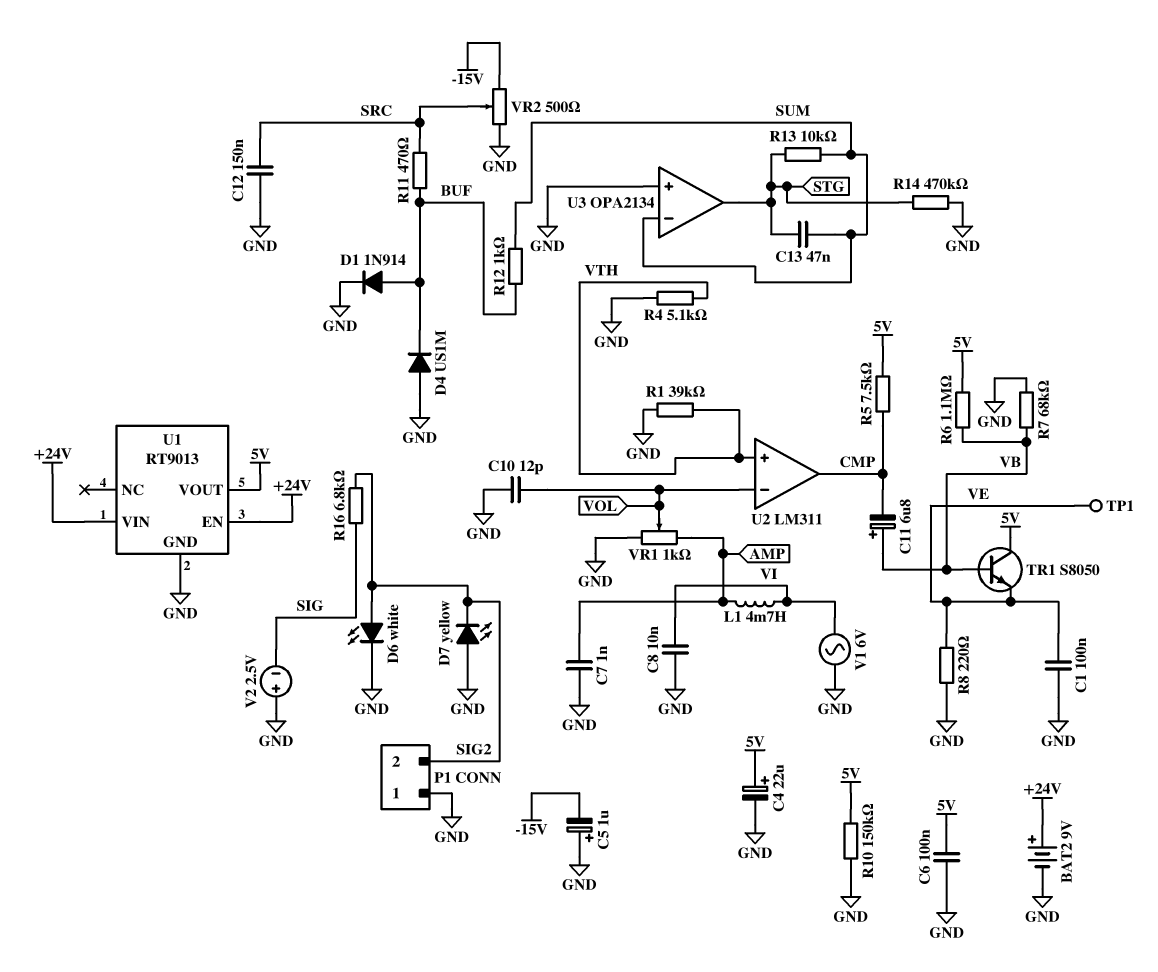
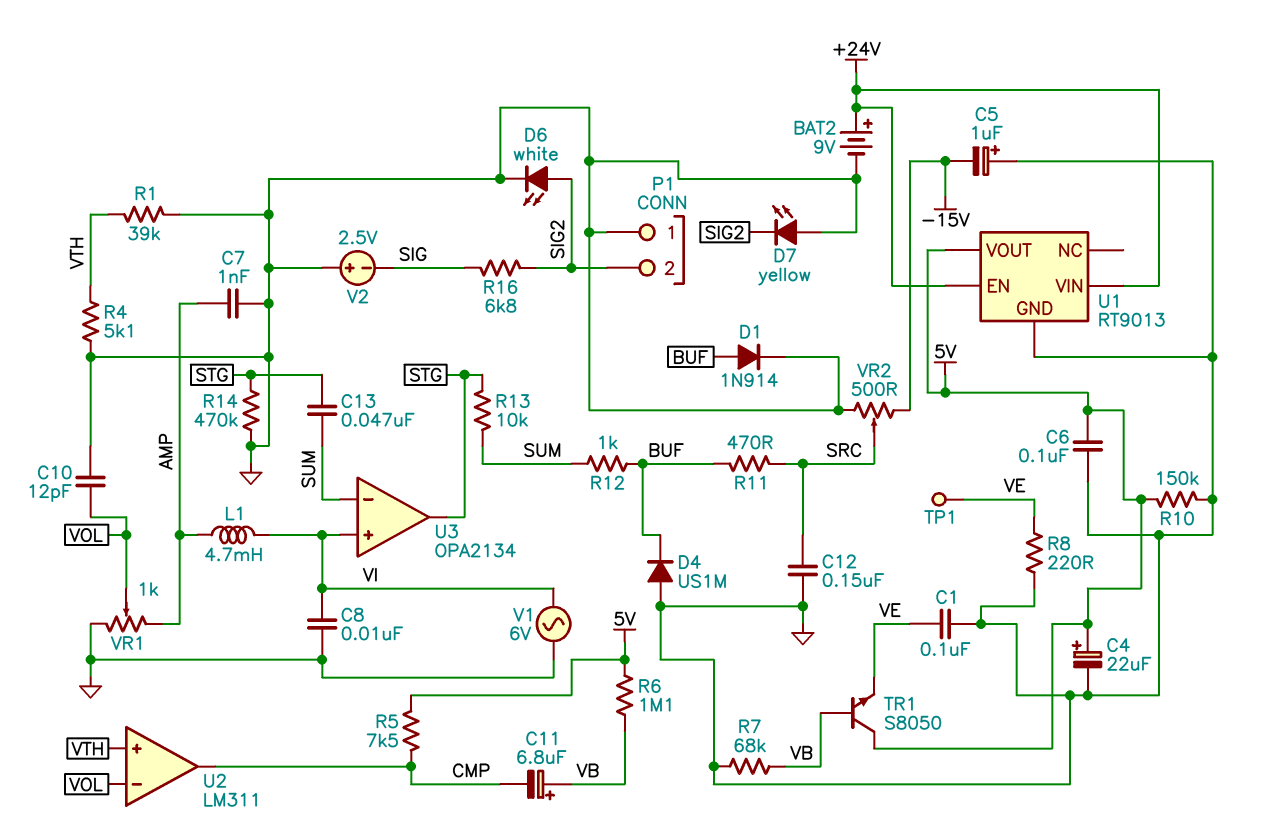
U3 pin in+: GND -> VI

